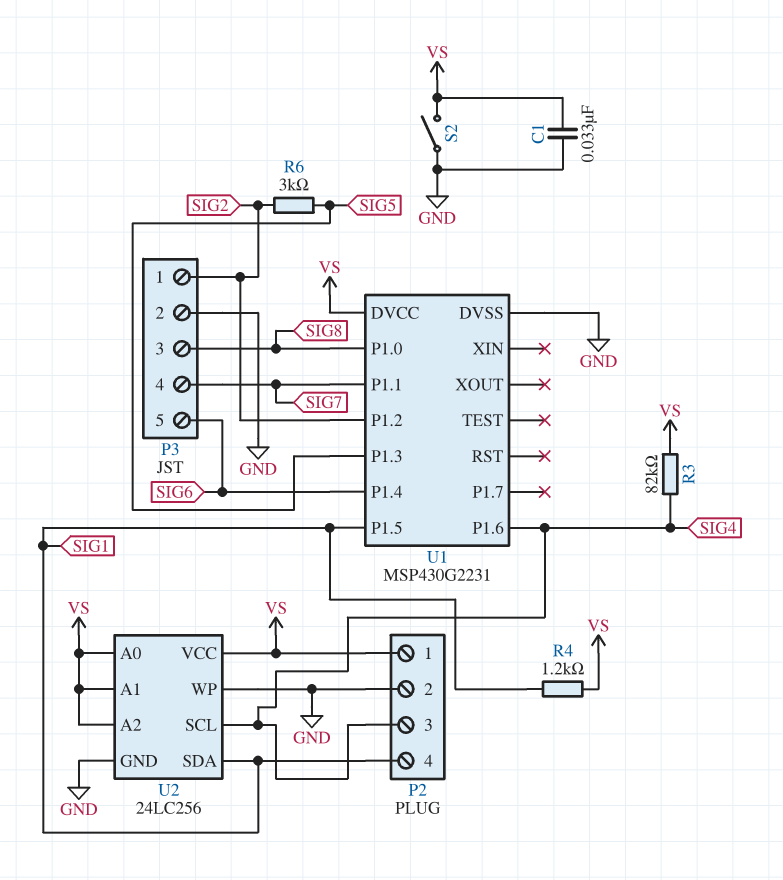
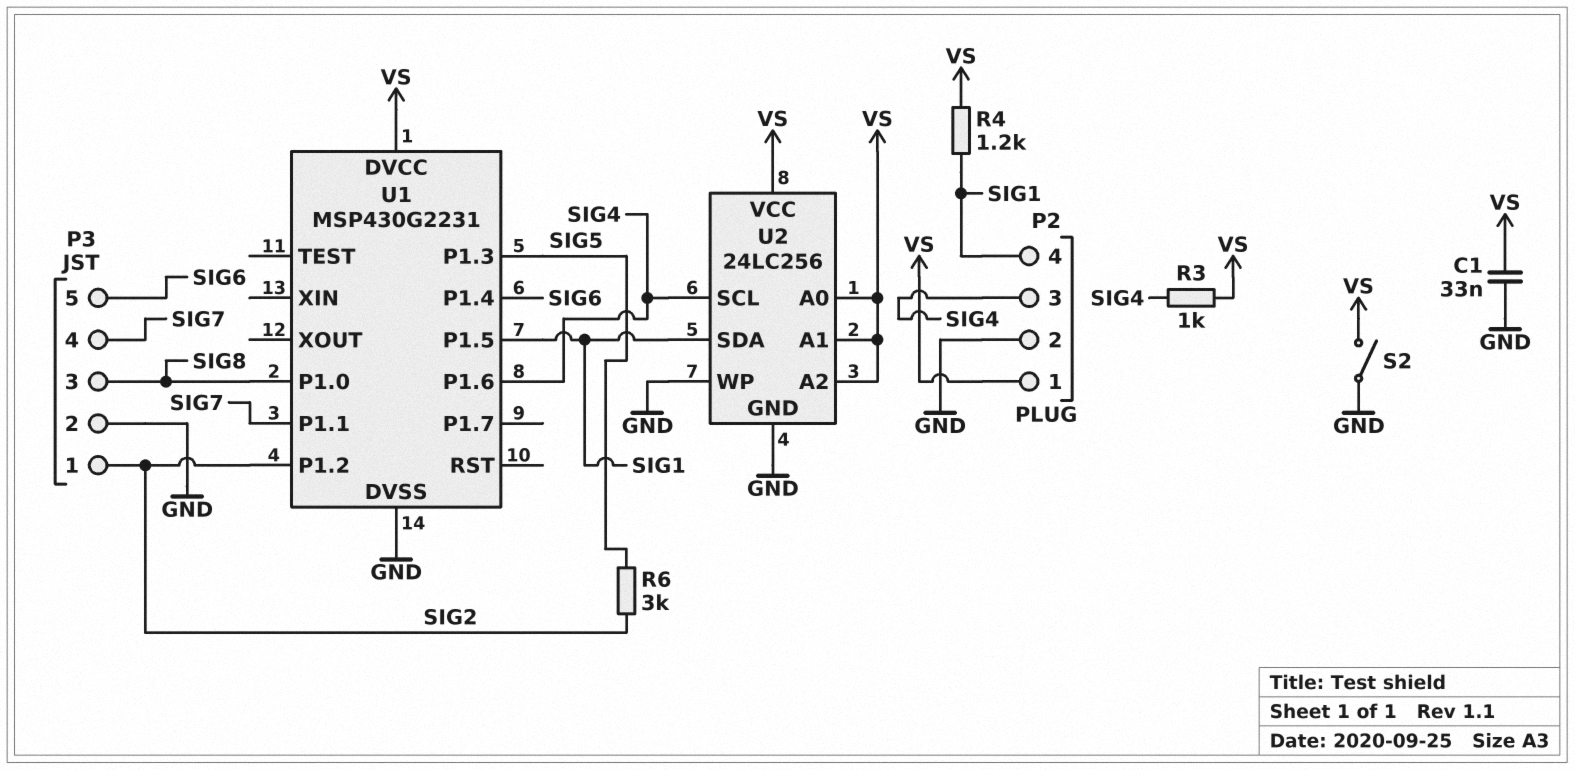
R3: 82k (SIG4, VS) -> 1k (SIG4, VS)

